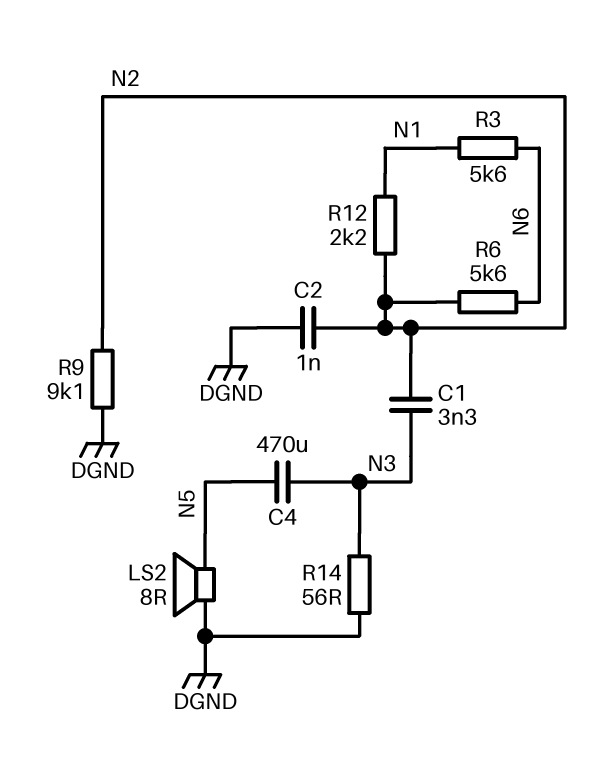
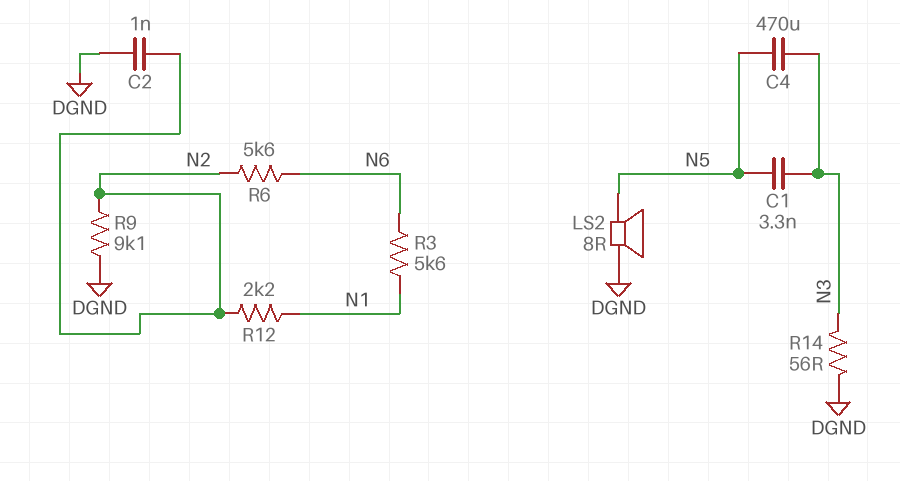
C1: 3.3nF (N2, N3) -> 3.3nF (N3, N5)

